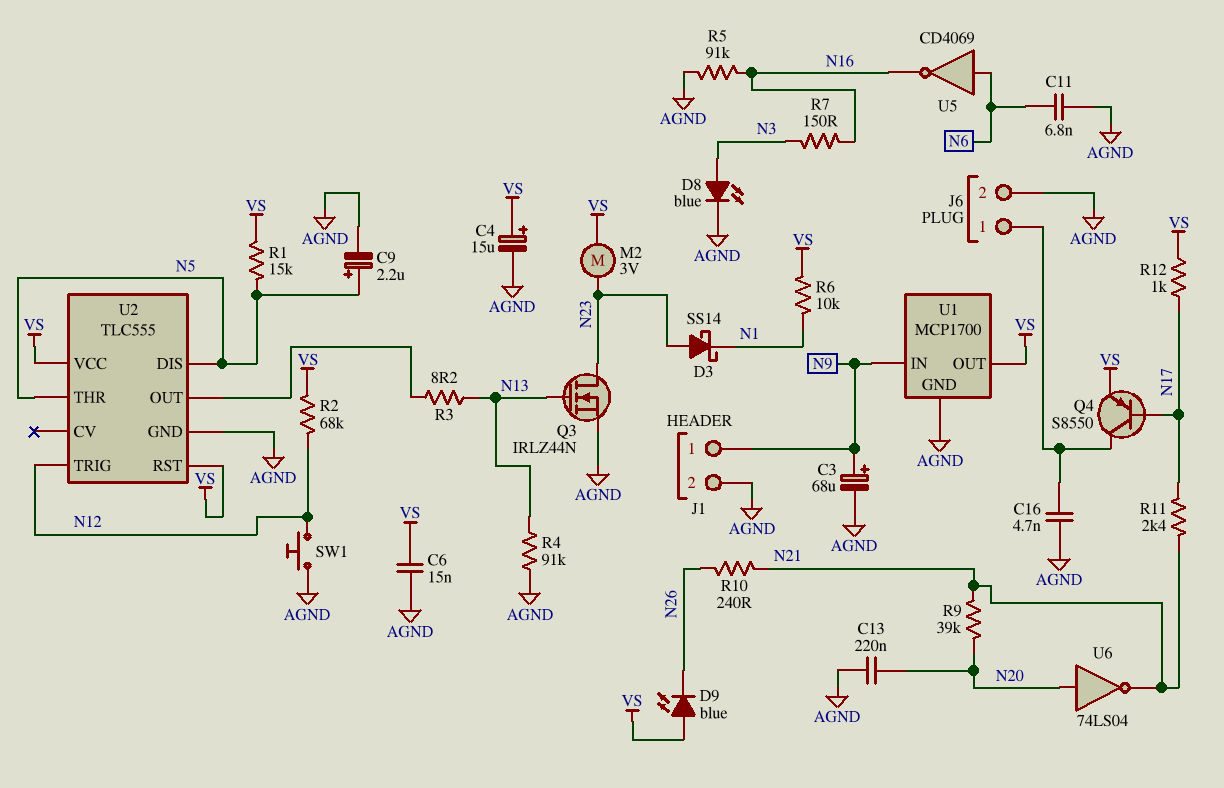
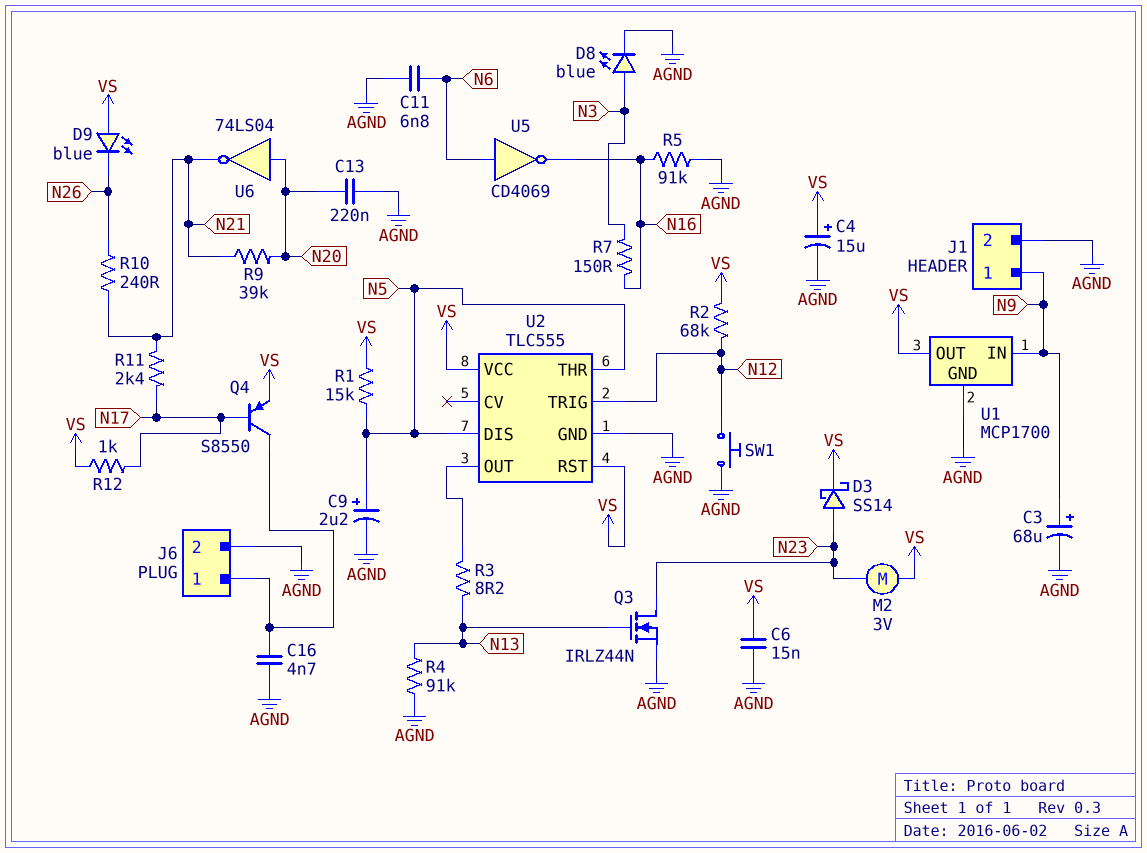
D3: schottky SS14 (A N23, K N1) -> schottky SS14 (A N23, K VS)
R6: 10k (N1, VS) -> none

